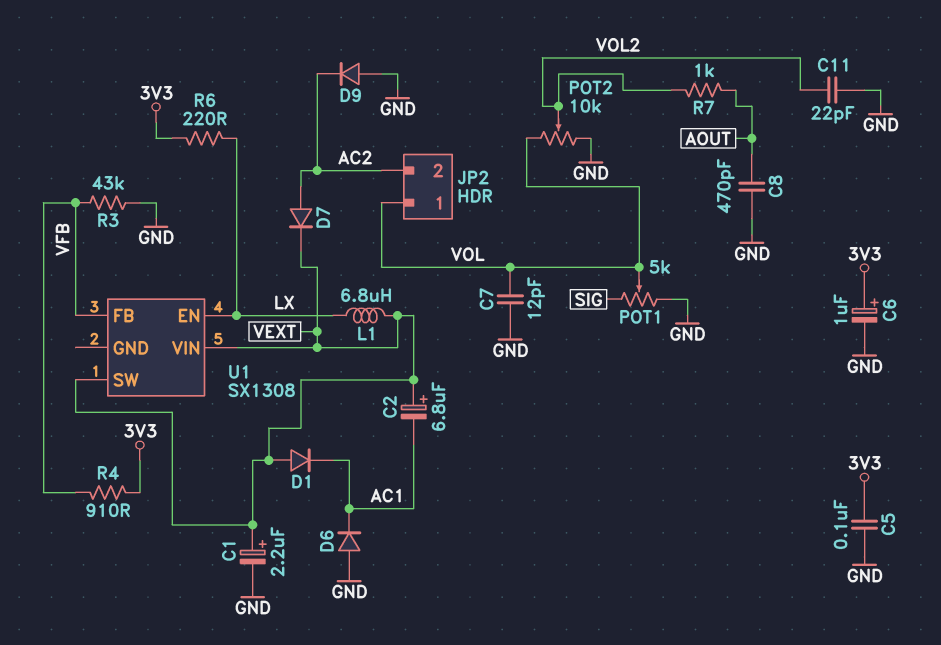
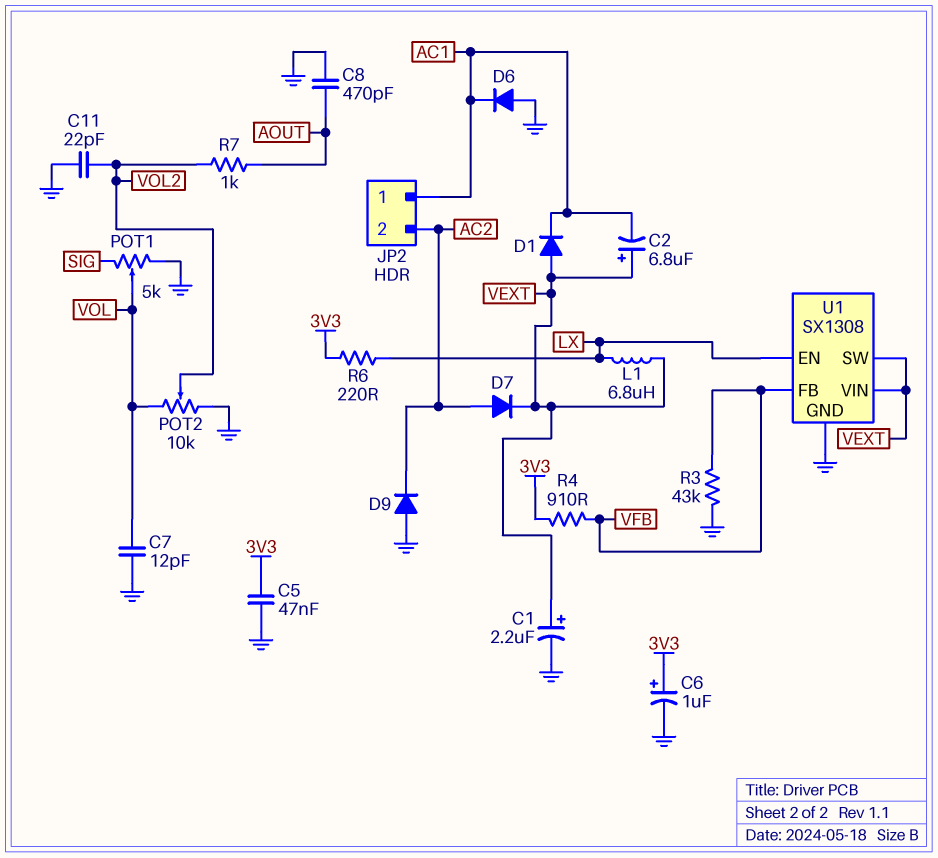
C5: 100nF (3V3, GND) -> 47nF (3V3, GND)
JP2 pin 1: VOL -> AC1
U1 pin GND: none -> GND

